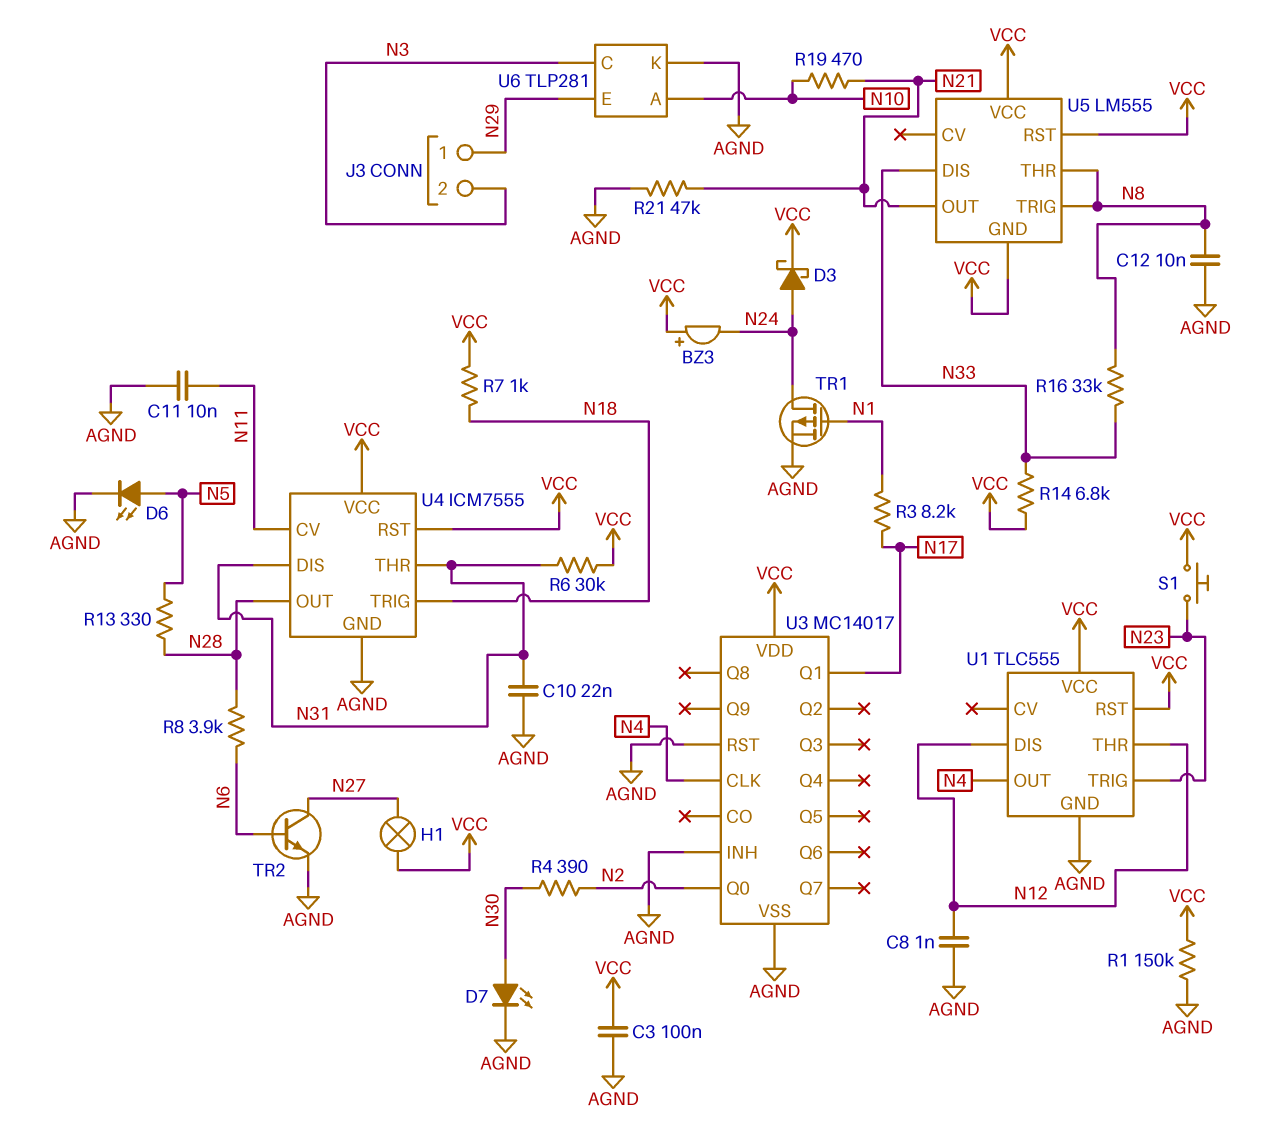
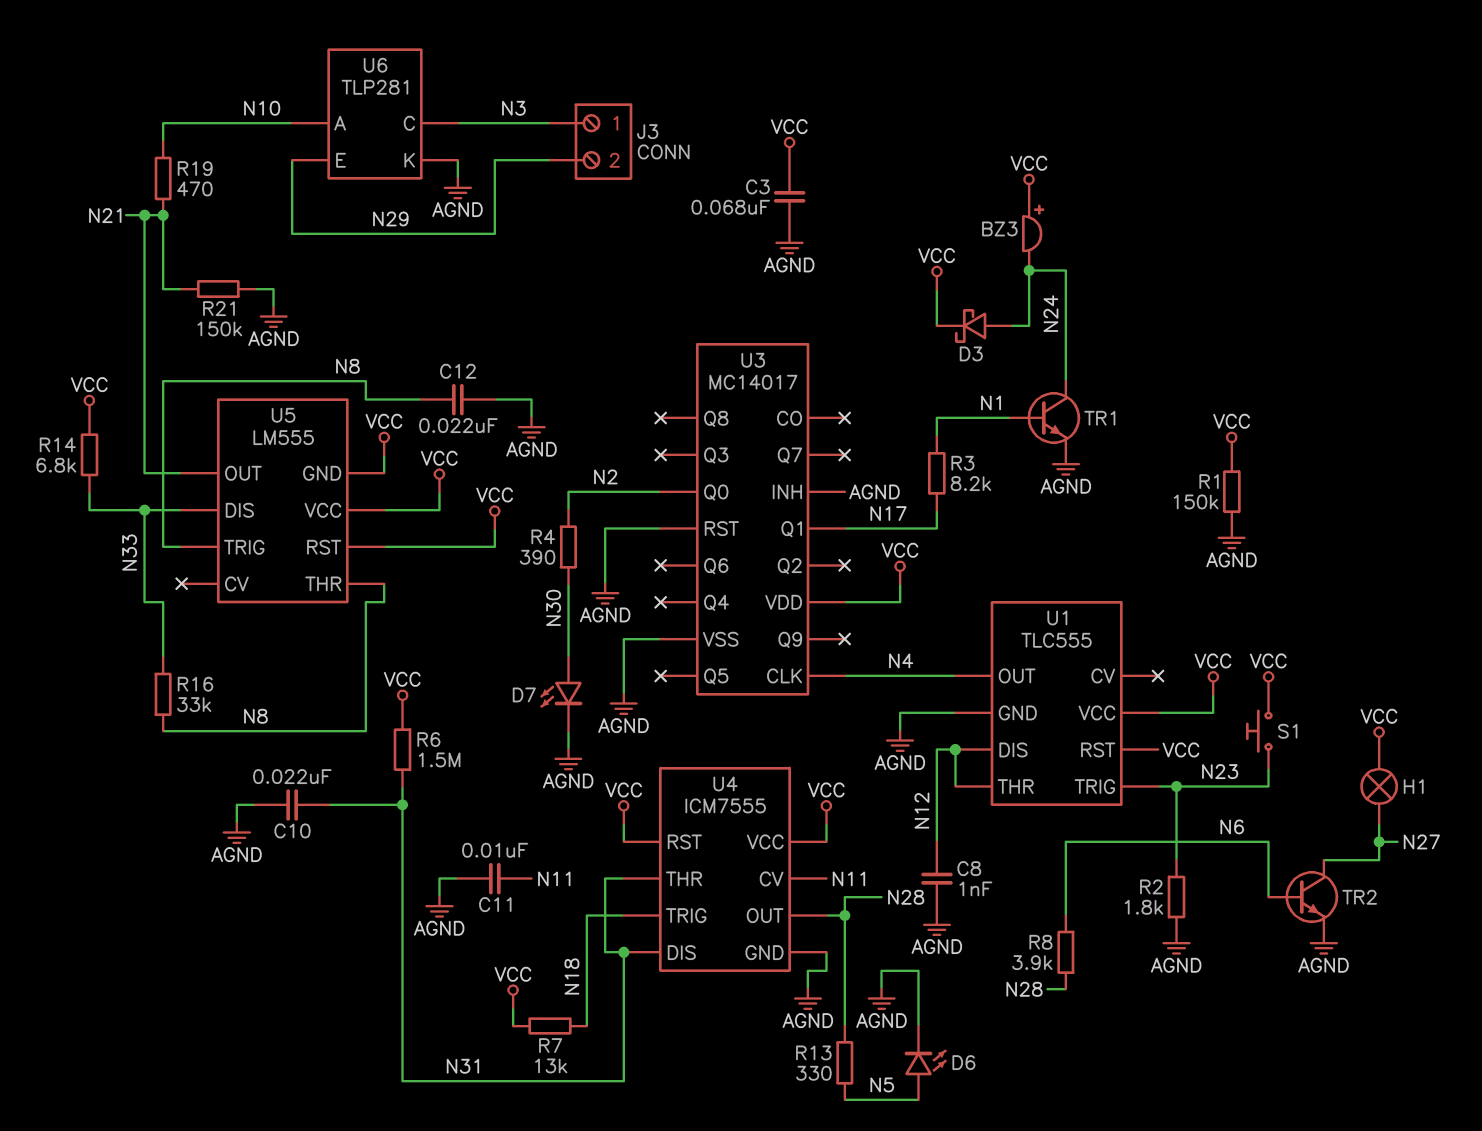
C3: 100nF (AGND, VCC) -> 68nF (AGND, VCC)
C12: 10nF (AGND, N8) -> 22nF (AGND, N8)
J3 pin 1: N29 -> N3
J3 pin 2: N3 -> N29
R2: none -> 1.8k (AGND, N23)
R6: 30k (N31, VCC) -> 1.5M (N31, VCC)
R7: 1k (N18, VCC) -> 13k (N18, VCC)
R21: 47k (AGND, N21) -> 150k (AGND, N21)
TR1: PMOS (G N1, D N24, S AGND) -> NPN (B N1, C N24, E AGND)

